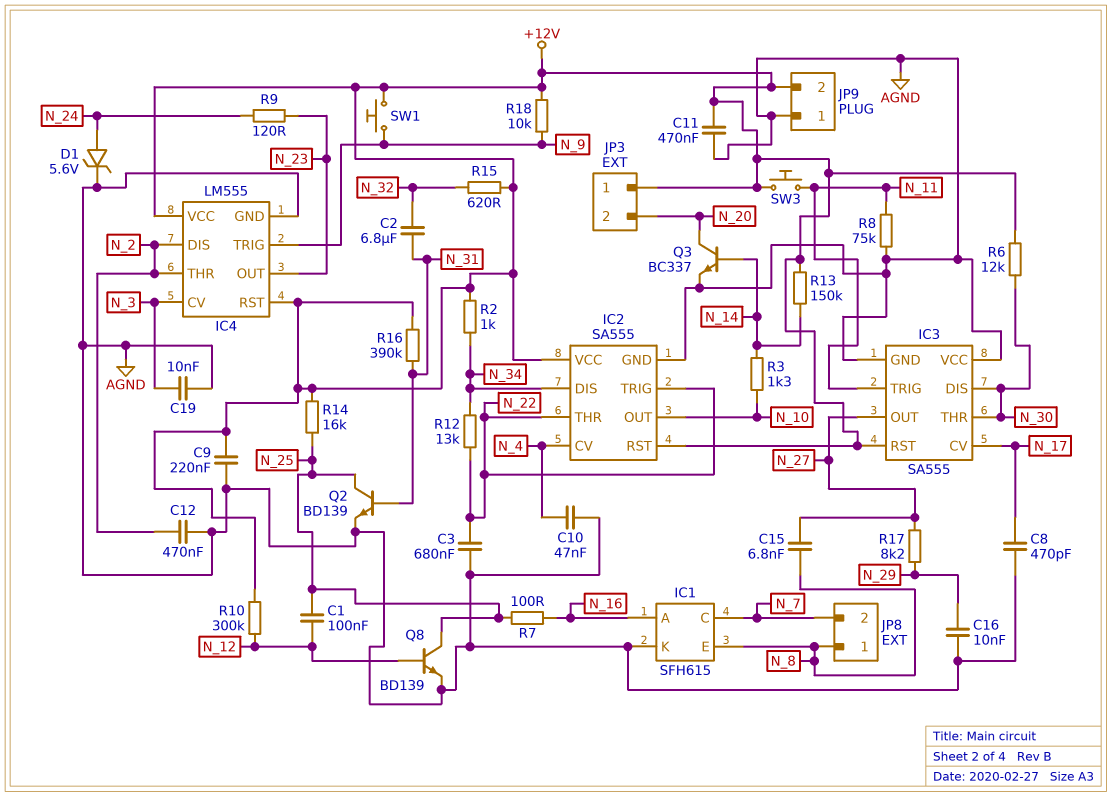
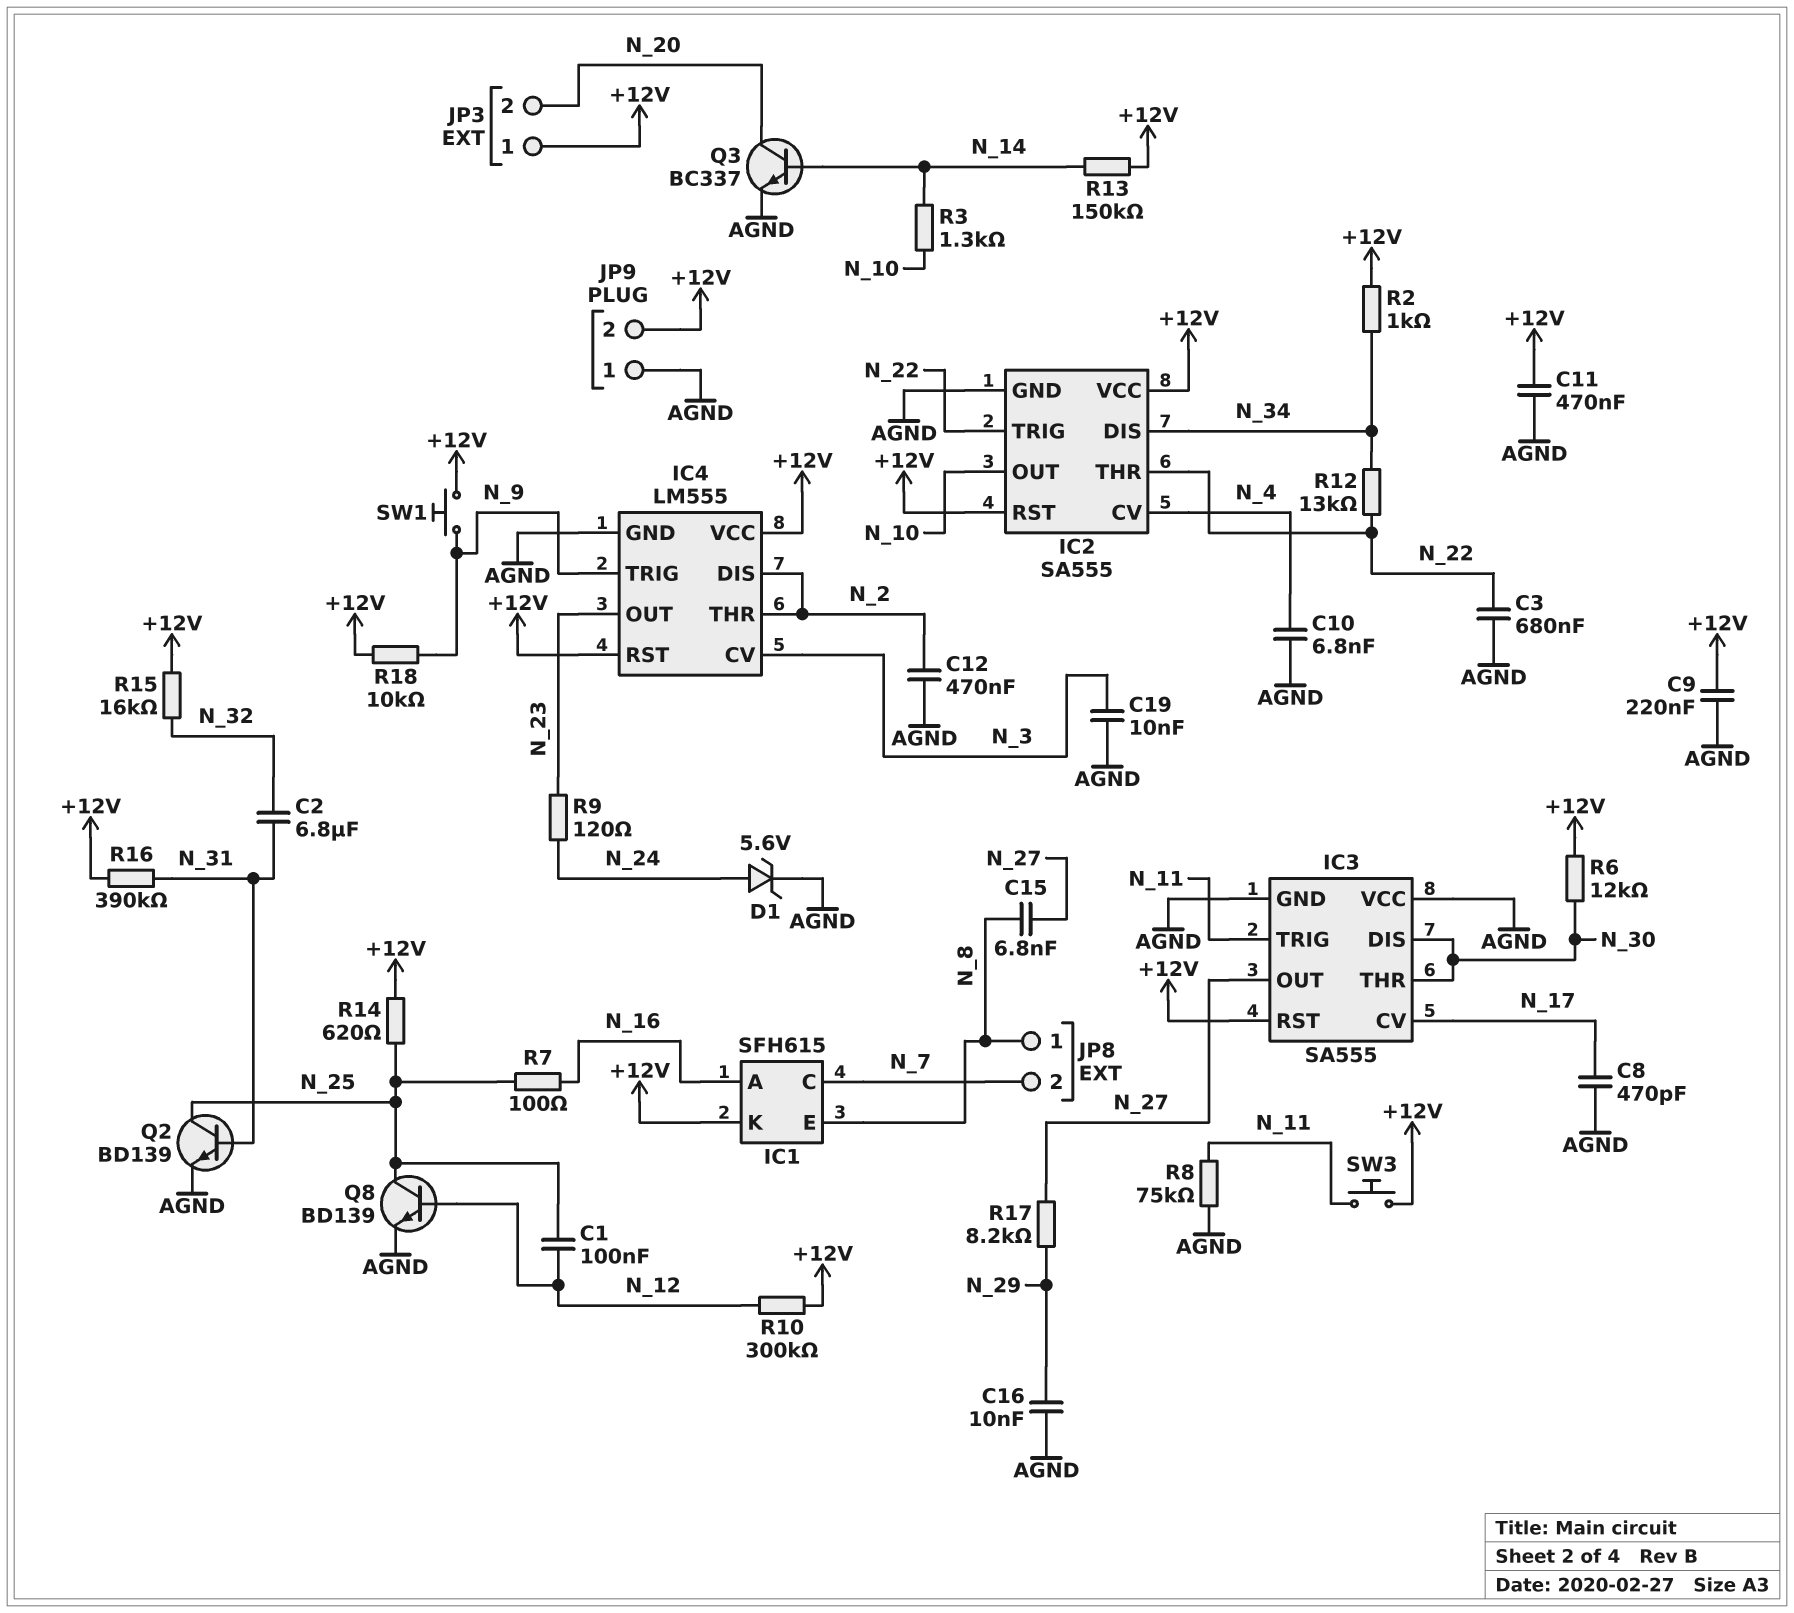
C10: 47nF (AGND, N_4) -> 6.8nF (AGND, N_4)
IC1 pin K: AGND -> +12V
R14: 16k (+12V, N_25) -> 620 (+12V, N_25)
R15: 620 (+12V, N_32) -> 16k (+12V, N_32)

